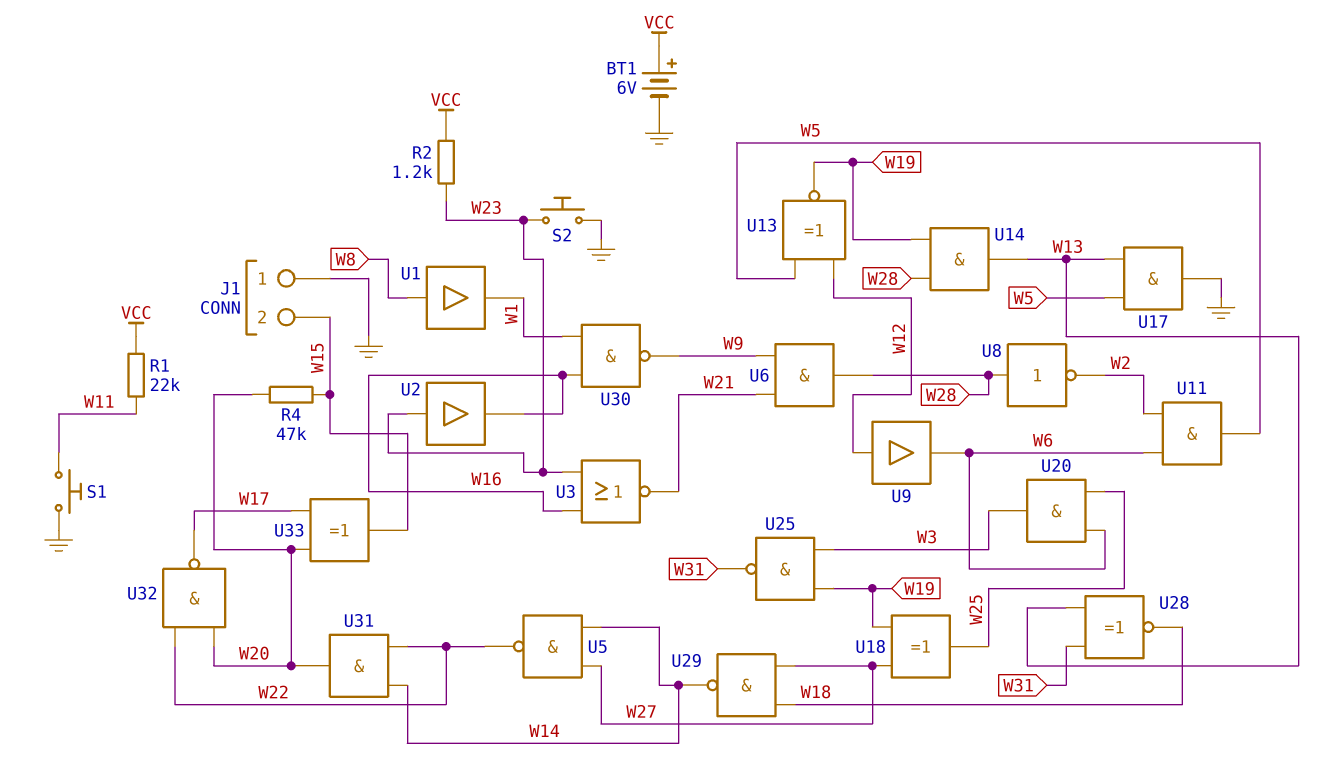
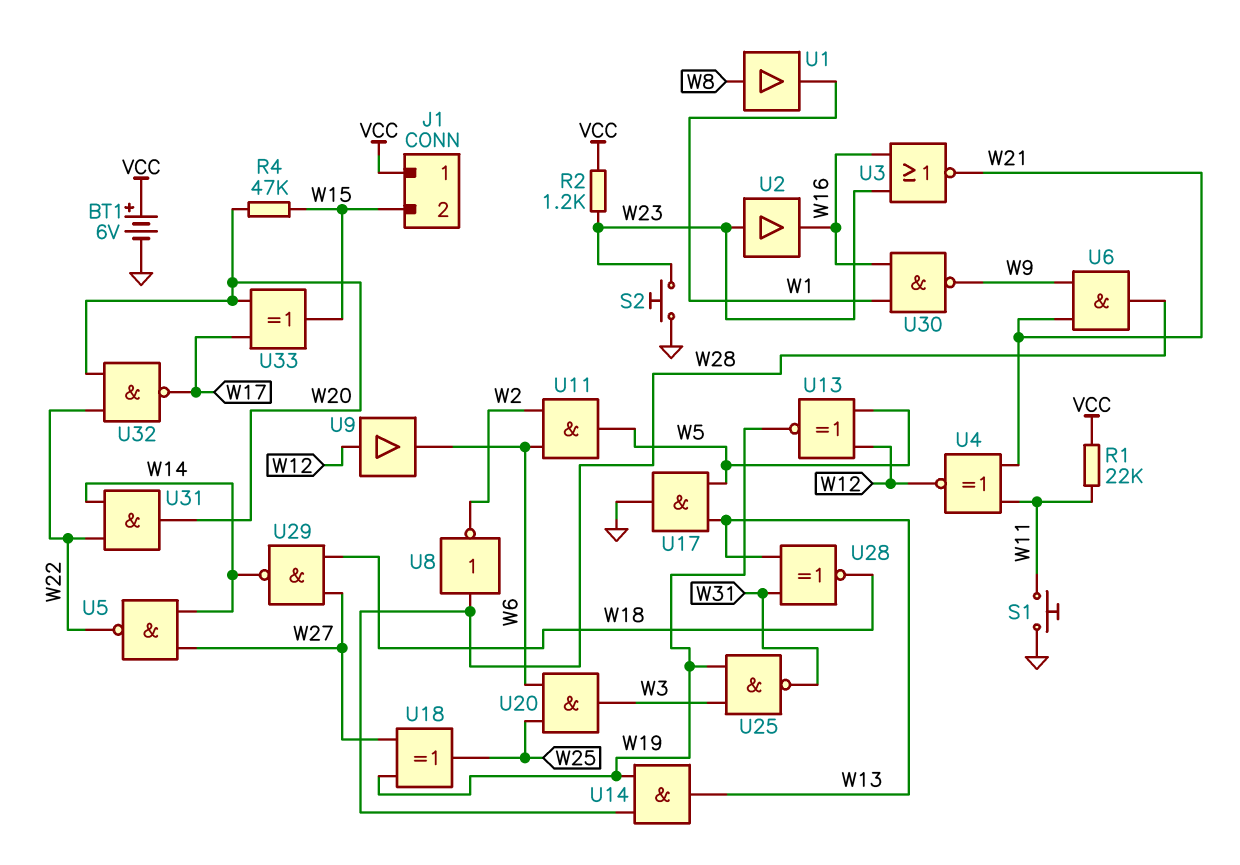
J1 pin 1: GND -> VCC
U4: none -> XNOR (in W11, in W21, out W12)

